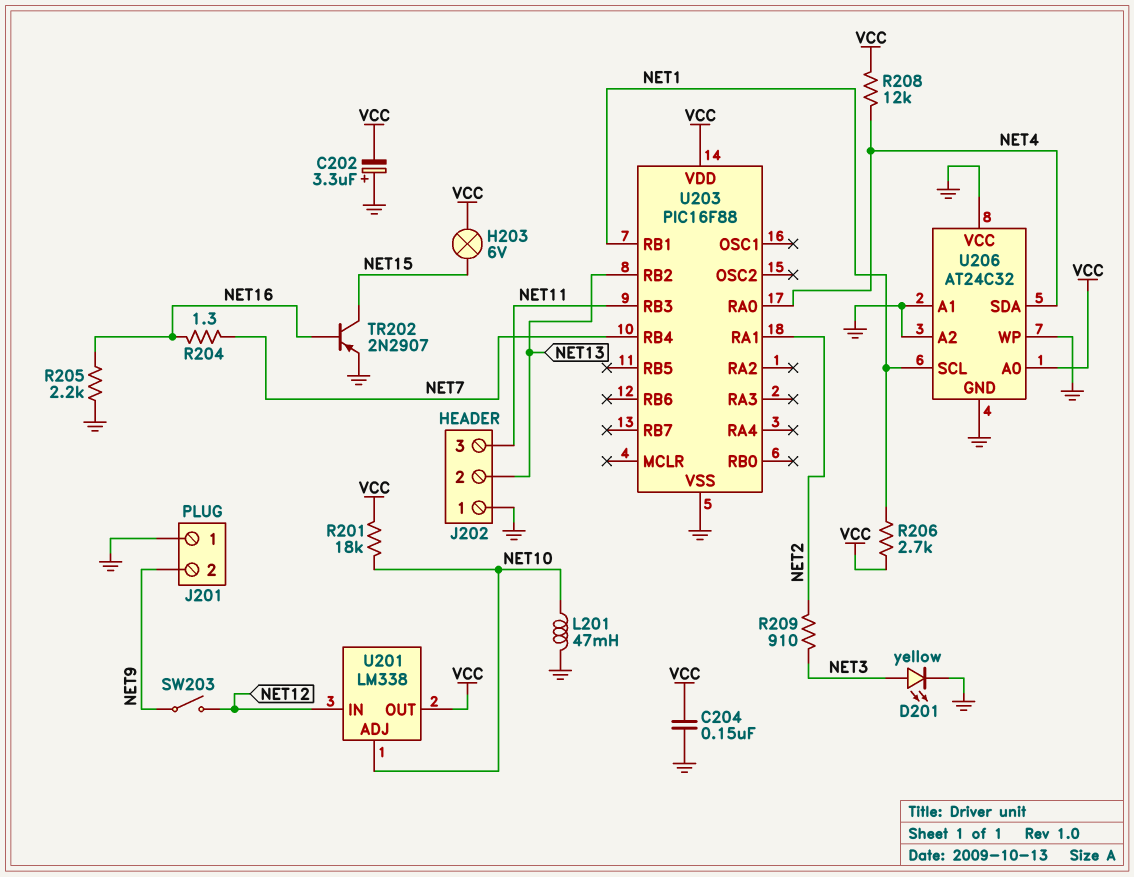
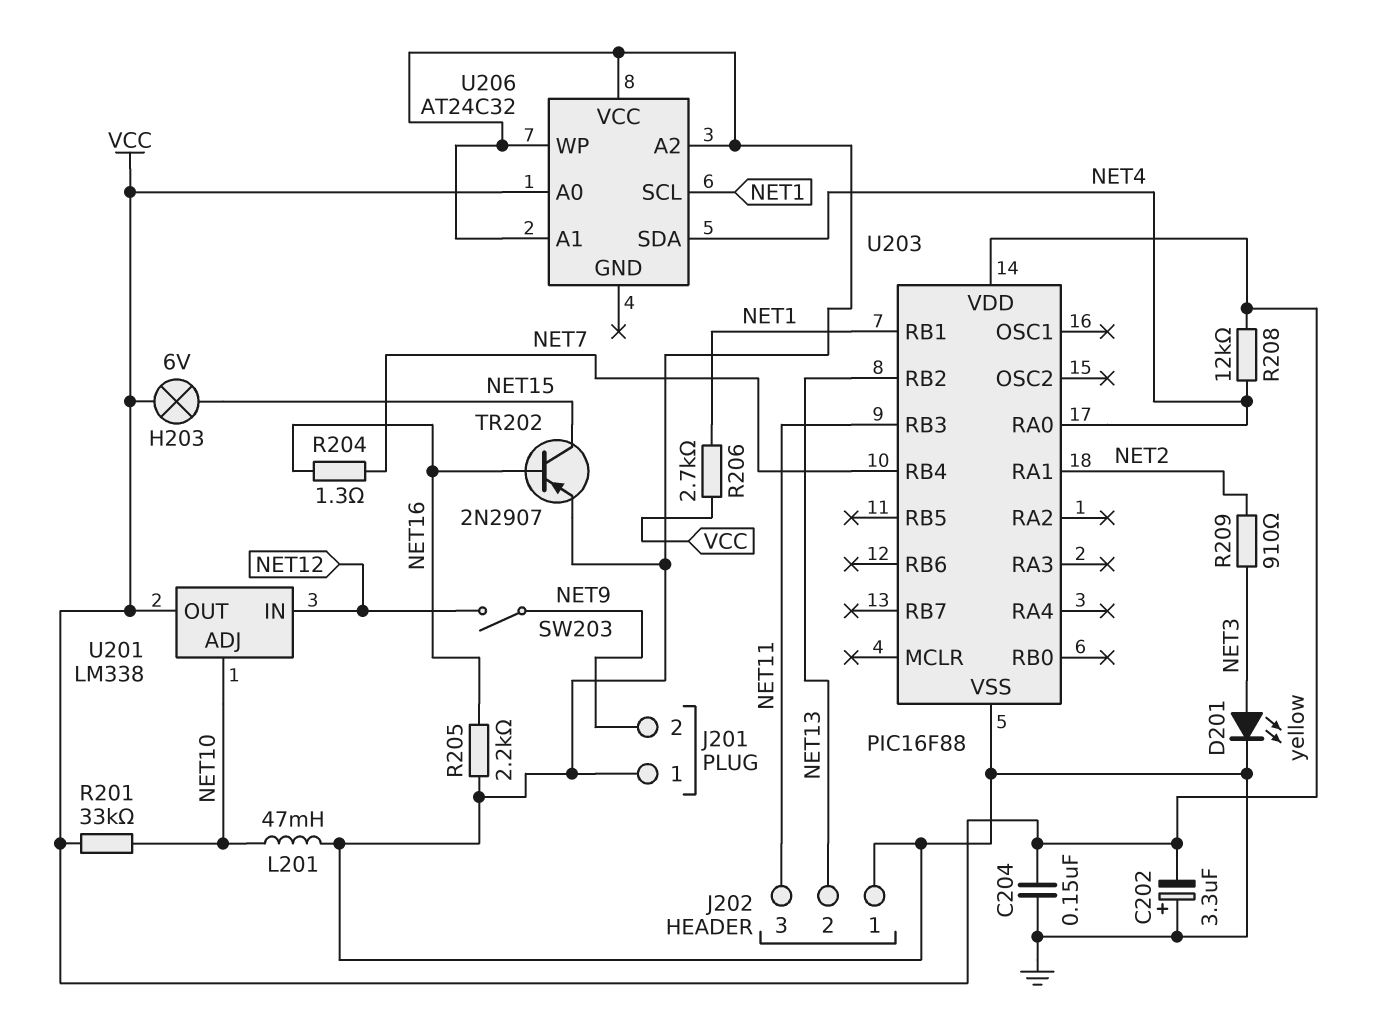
R201: 18k (NET10, VCC) -> 33k (NET10, VCC)
U206 pin GND: GND -> none

